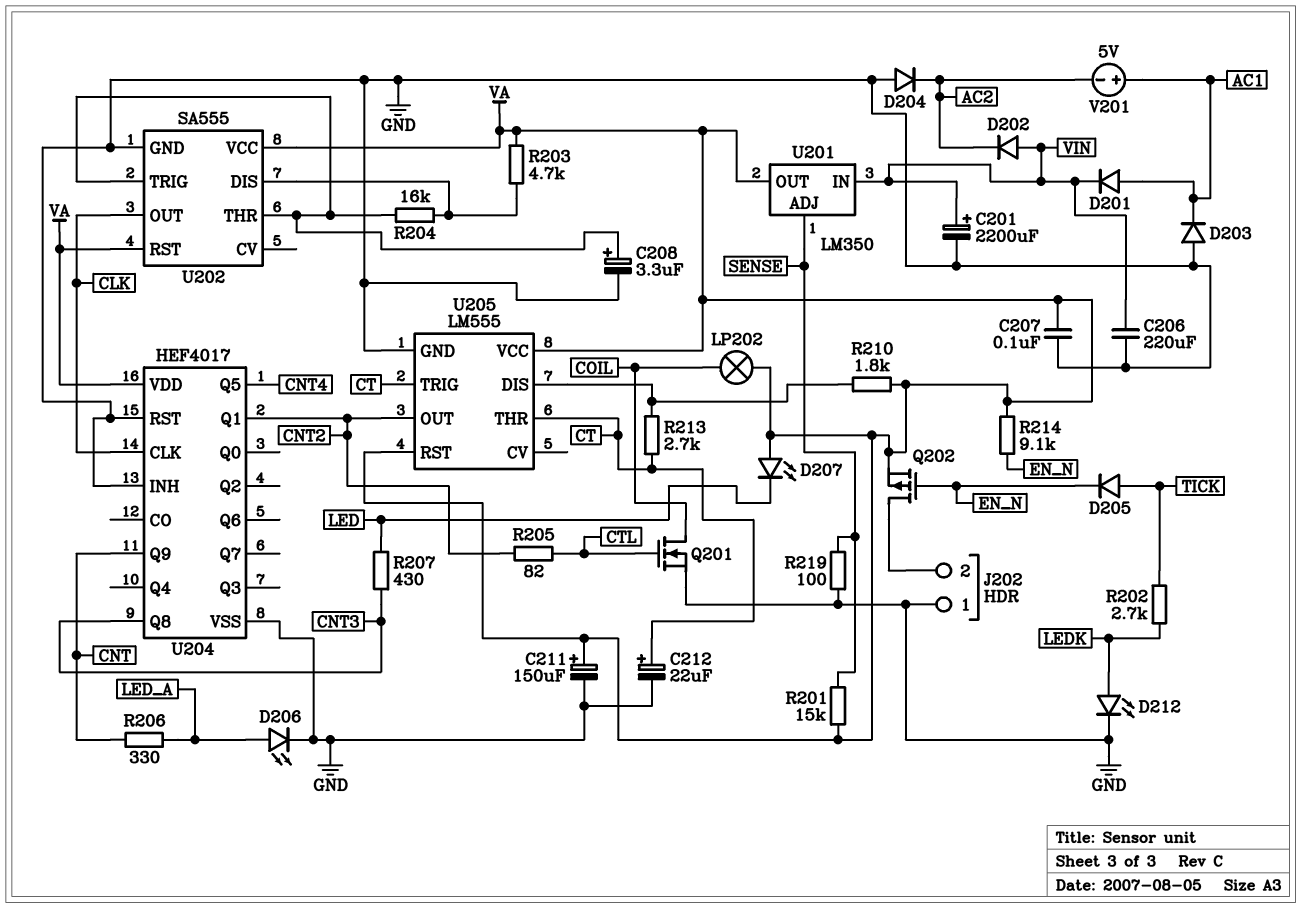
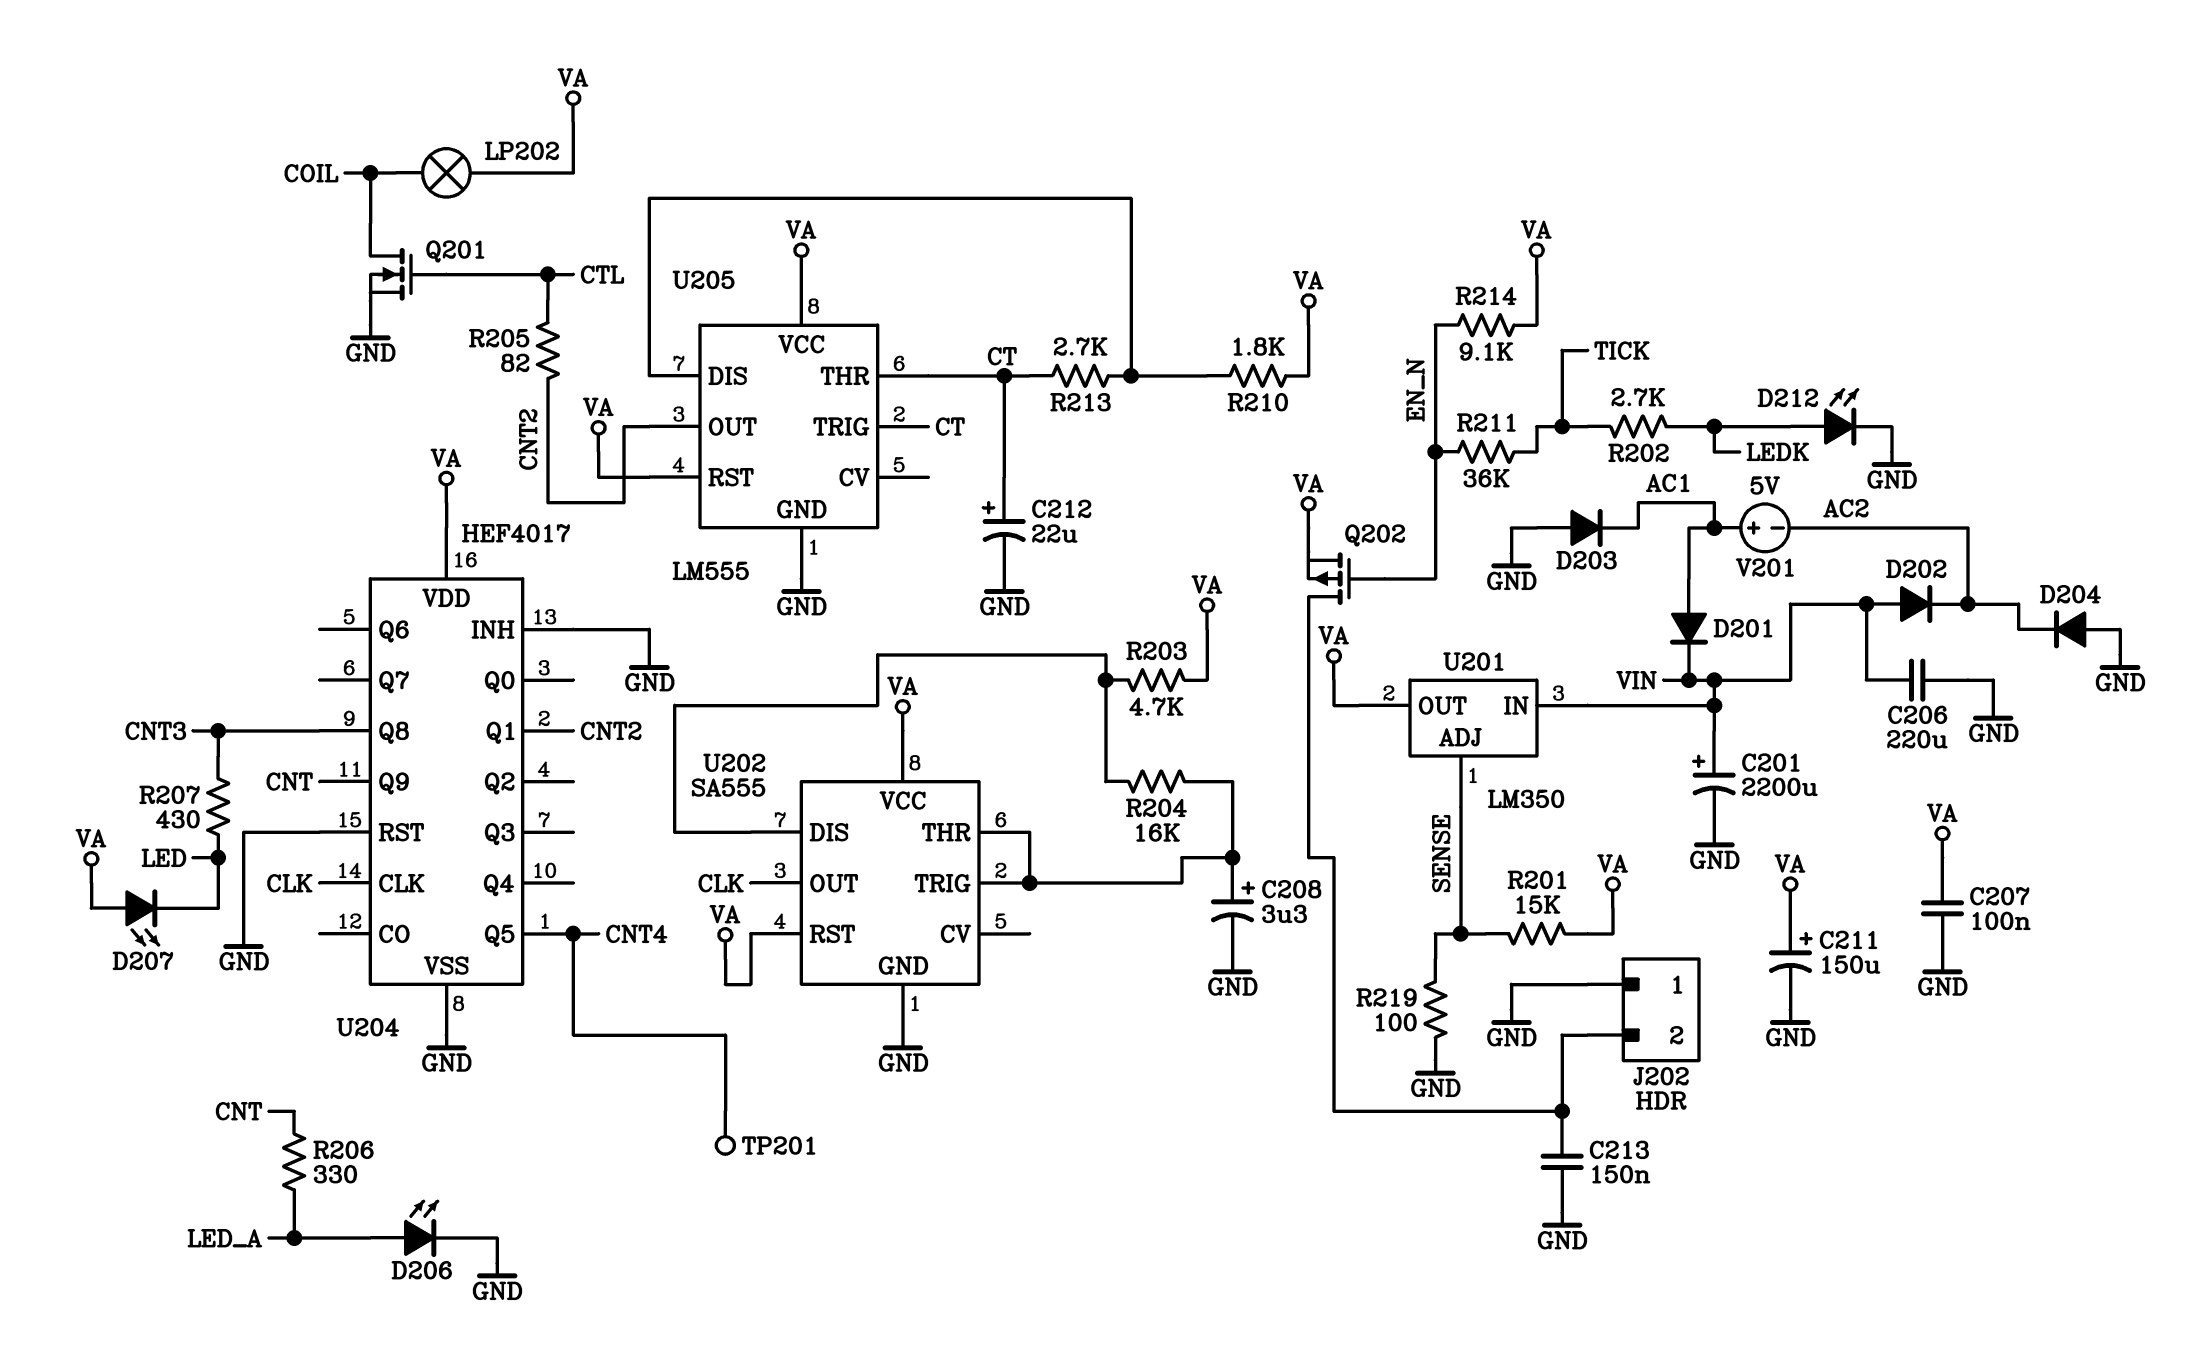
C213: none -> 150nF (GND, J202/2)
D205: diode (A TICK, K EN_N) -> none
R211: none -> 36k (EN_N, TICK)
TP201: none -> test point (CNT4)

